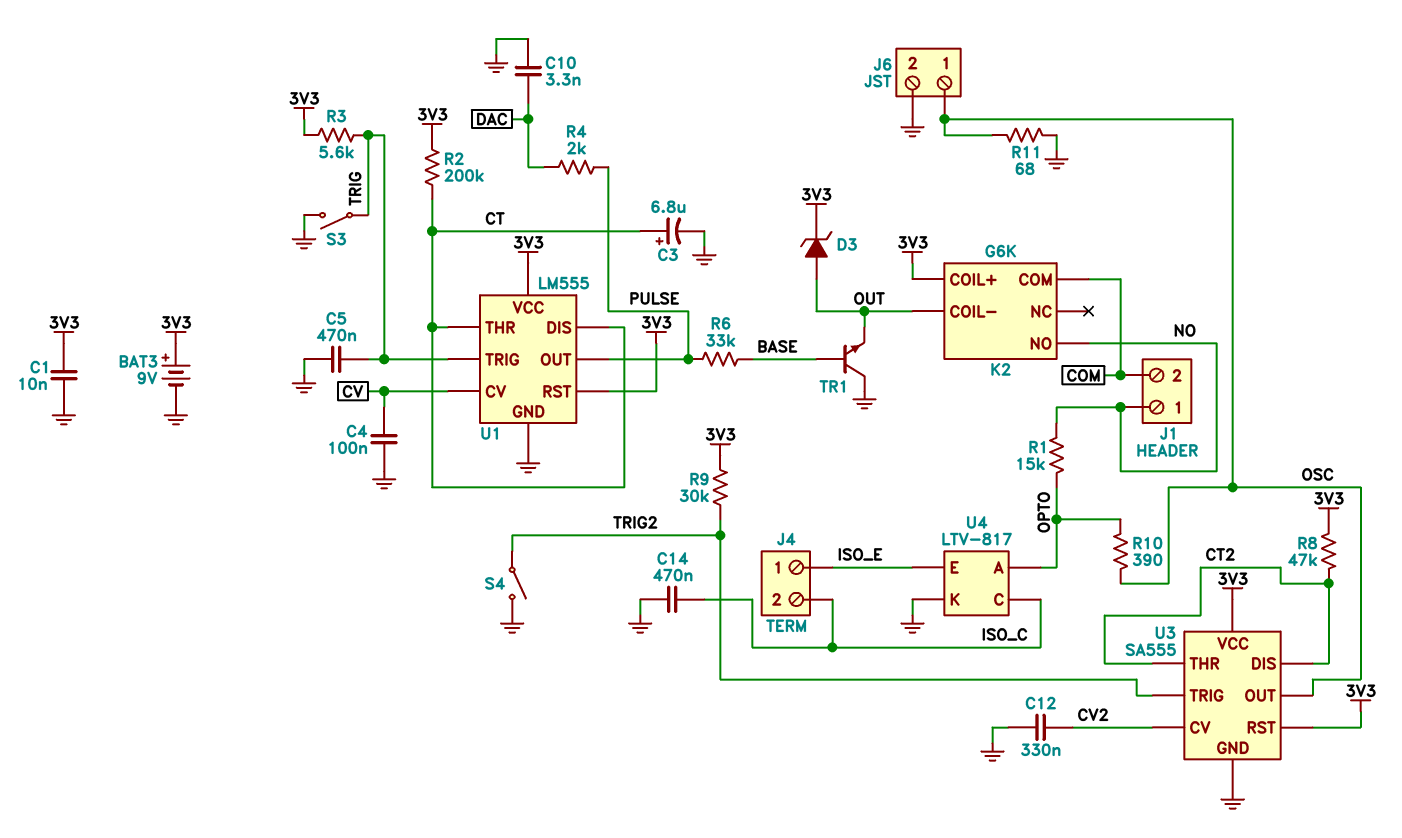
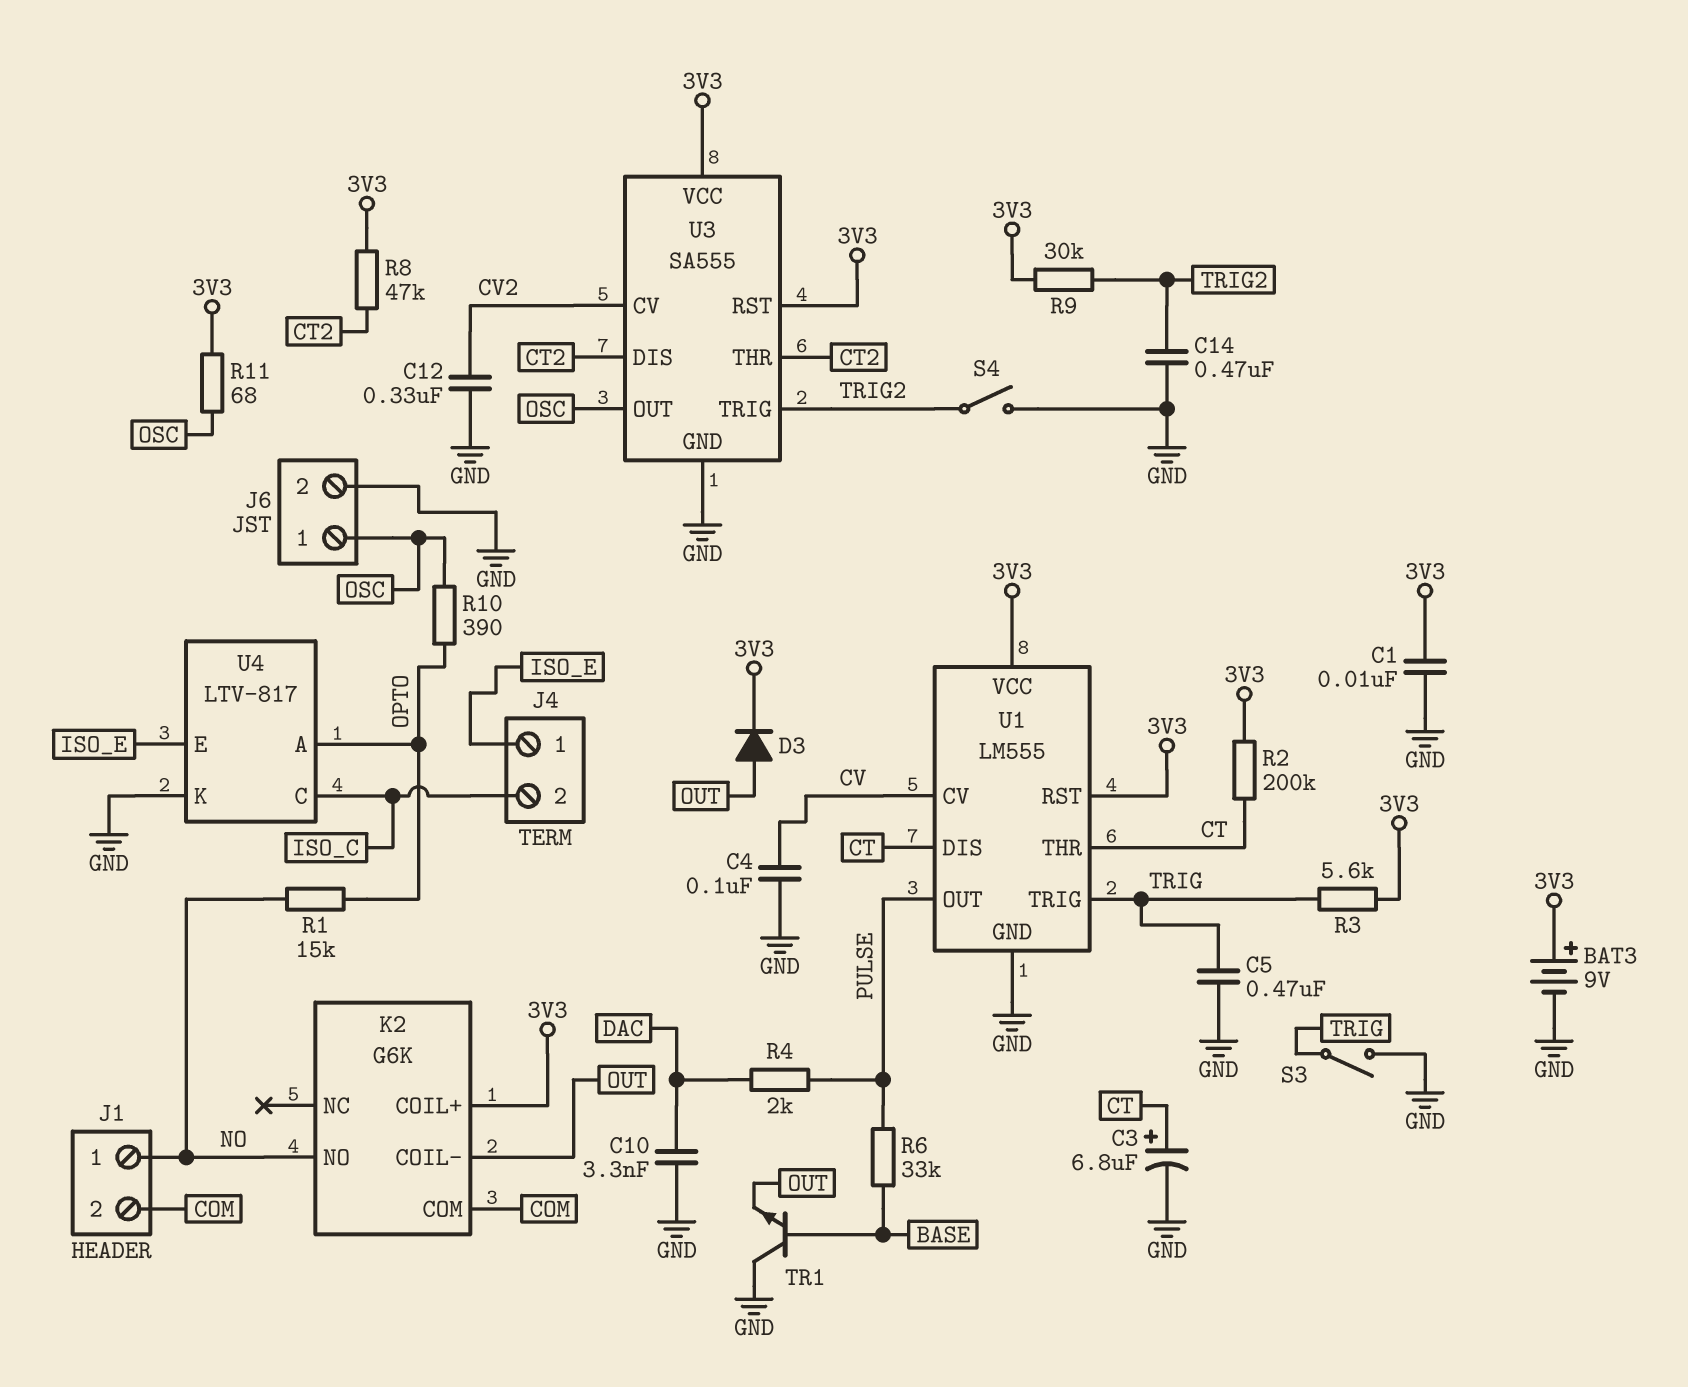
C14: 470nF (GND, ISO_C) -> 470nF (GND, TRIG2)
D3: zener (A OUT, K 3V3) -> diode (A OUT, K 3V3)
R11: 68 (GND, OSC) -> 68 (3V3, OSC)

